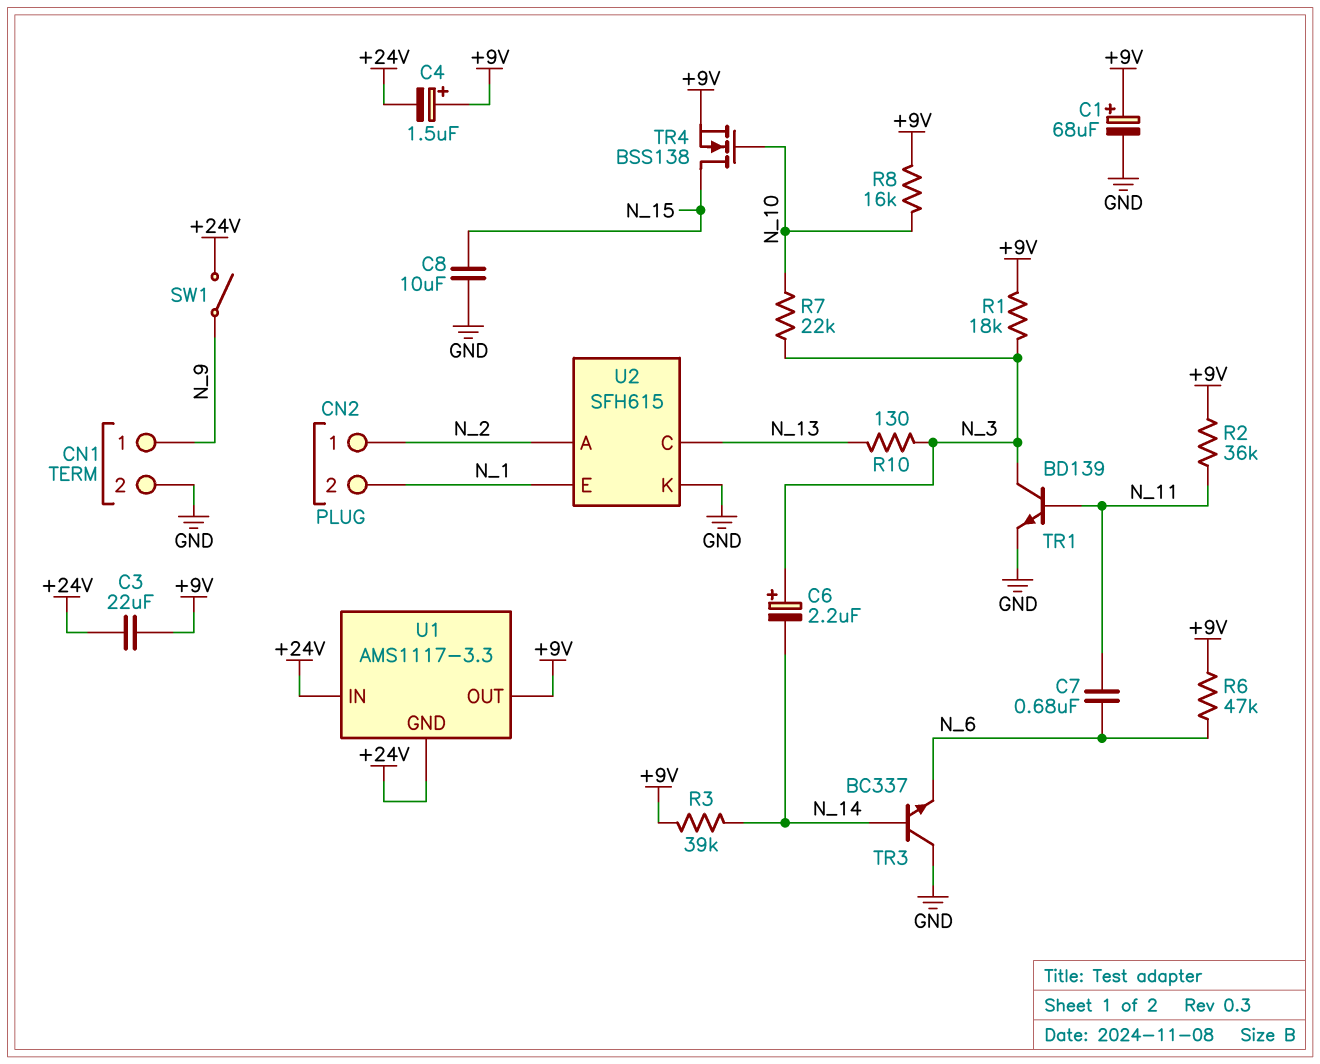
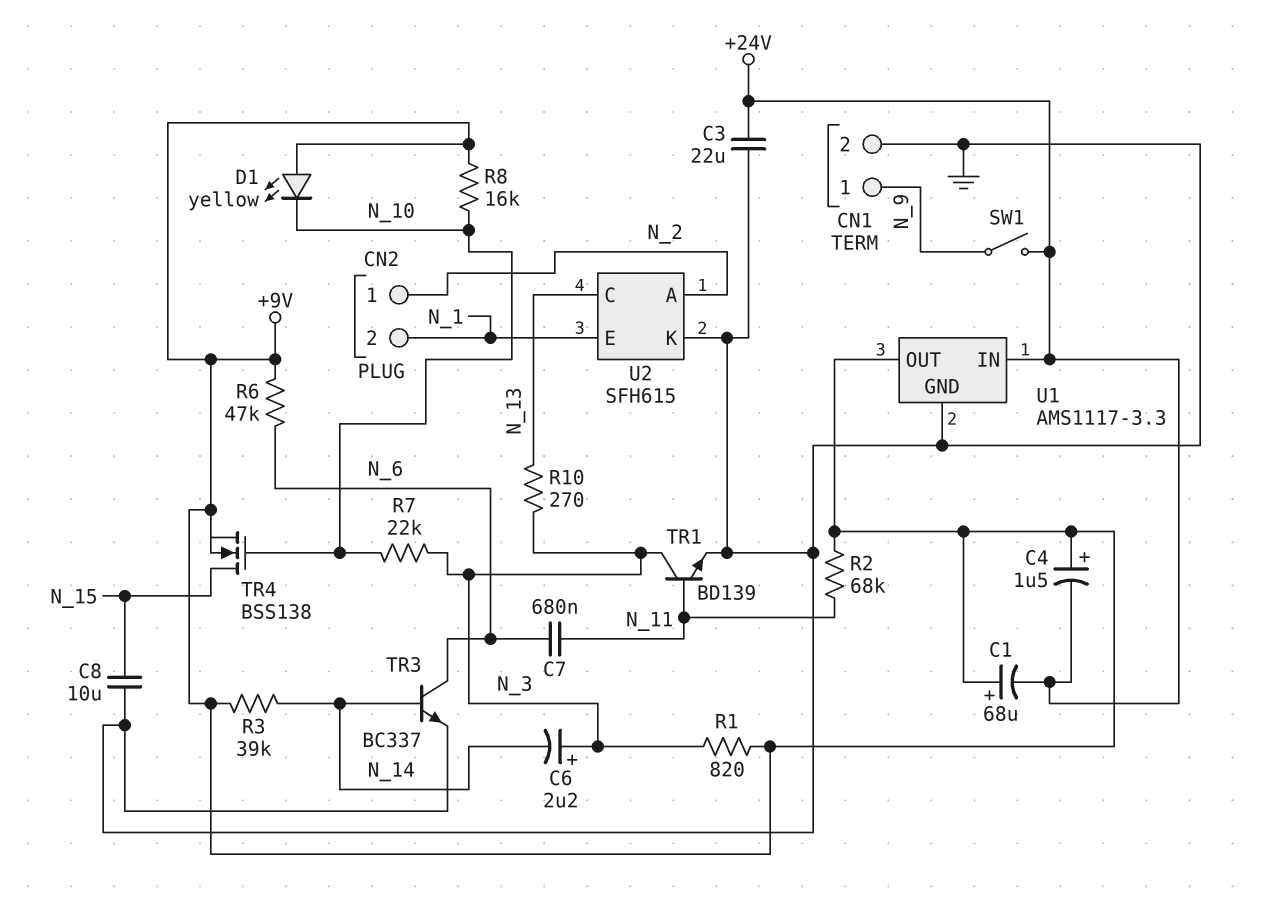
C1: 68uF (plus +9V, minus GND) -> 68uF (plus +9V, minus +24V)
C3: 22uF (+9V, +24V) -> 22uF (+24V, GND)
D1: none -> LED yellow (A +9V, K N_10)
R1: 18k (+9V, N_3) -> 820 (+9V, N_3)
R2: 36k (+9V, N_11) -> 68k (+9V, N_11)
R10: 130 (N_3, N_13) -> 270 (N_3, N_13)
TR3: NPN BC337 (B N_14, C GND, E N_6) -> NPN BC337 (B N_14, C N_6, E GND)
U1 pin GND: +24V -> GND

